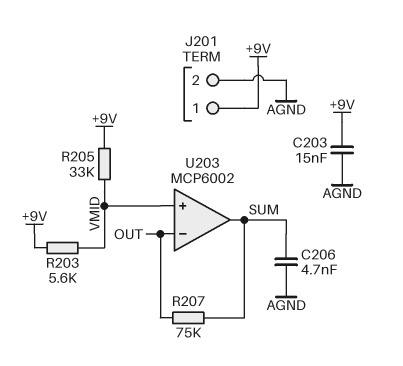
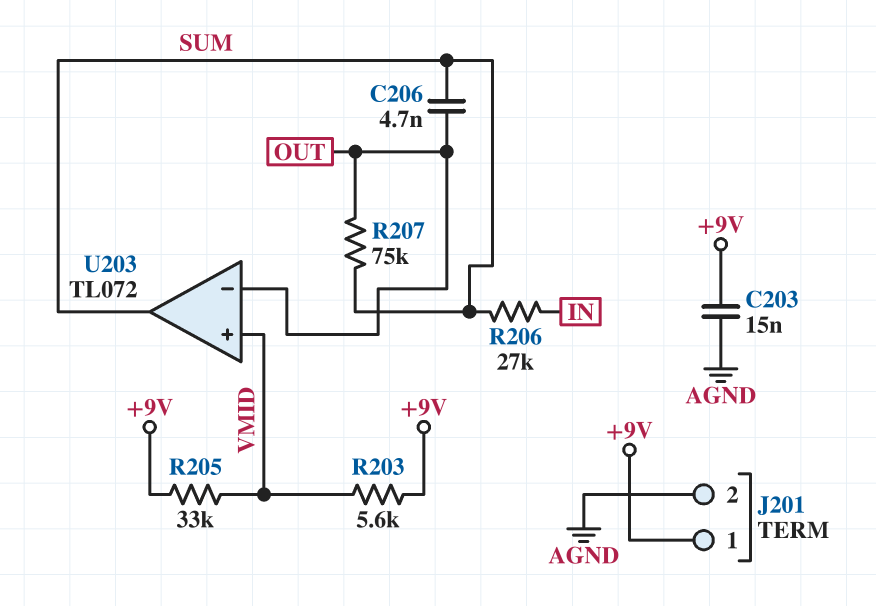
C206: 4.7nF (AGND, SUM) -> 4.7nF (OUT, SUM)
R206: none -> 27k (IN, SUM)
U203: MCP6002 -> TL072

